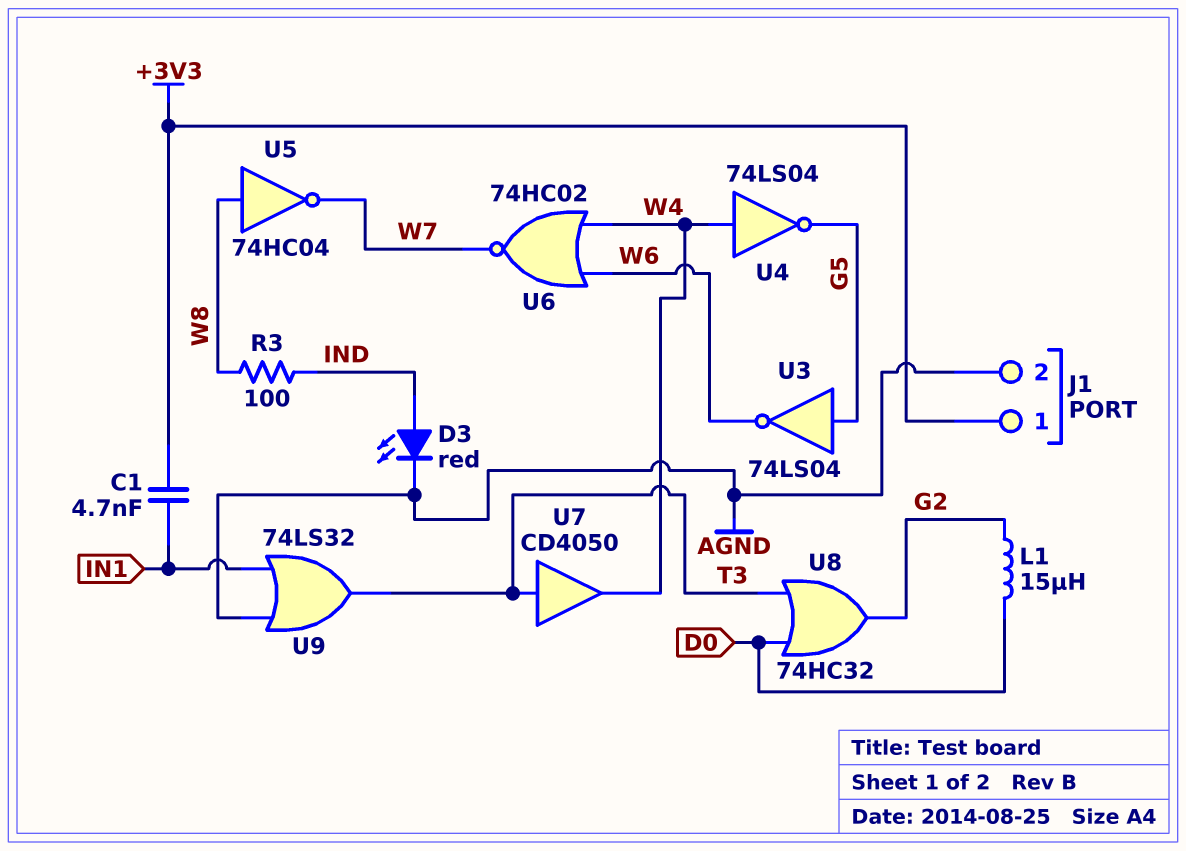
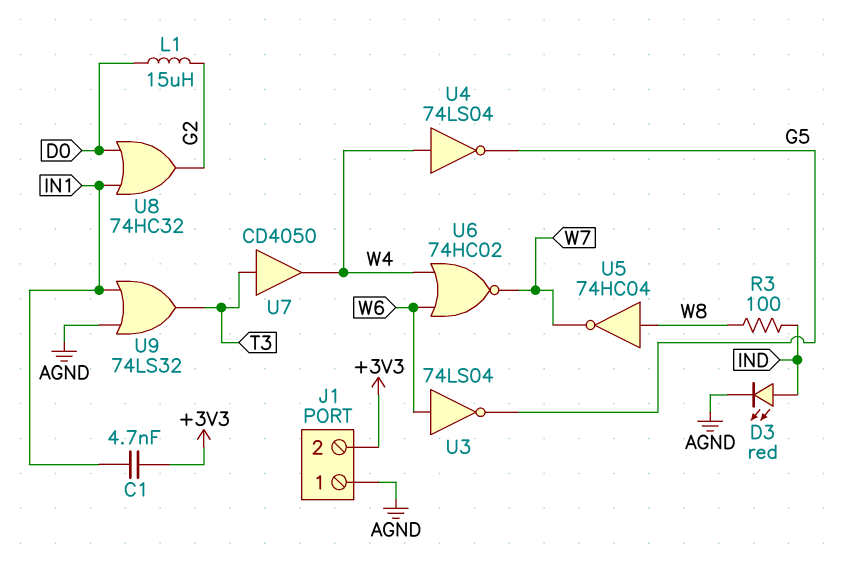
J1 pin 1: +3V3 -> AGND
J1 pin 2: AGND -> +3V3
U3: NOT 74LS04 (in G5, out W6) -> NOT 74LS04 (in W6, out G5)
U8: OR 74HC32 (in D0, in T3, out G2) -> OR 74HC32 (in D0, in IN1, out G2)

